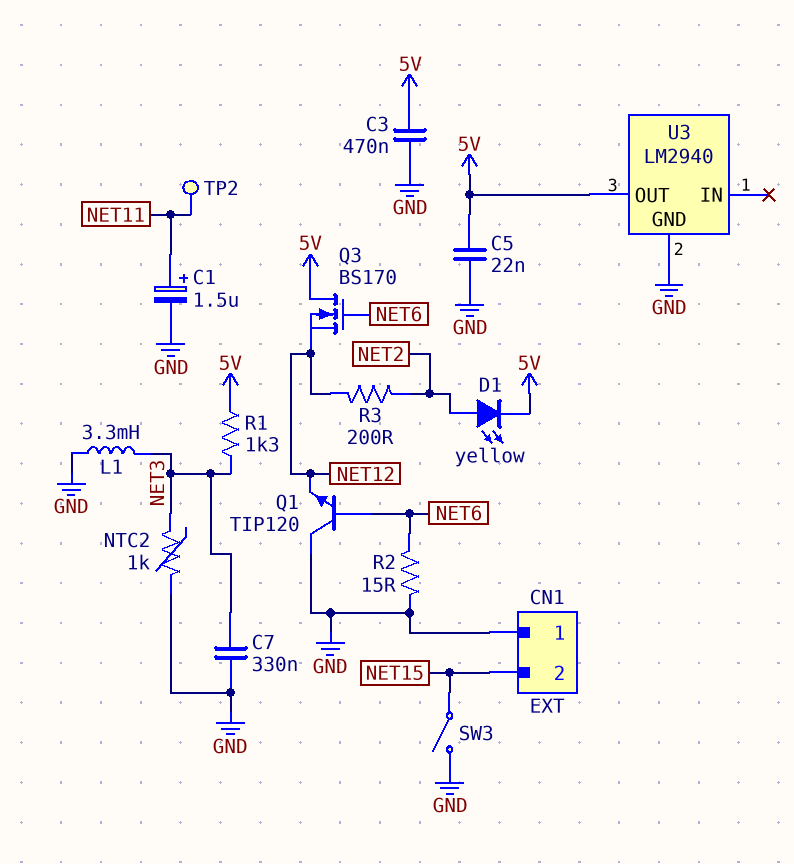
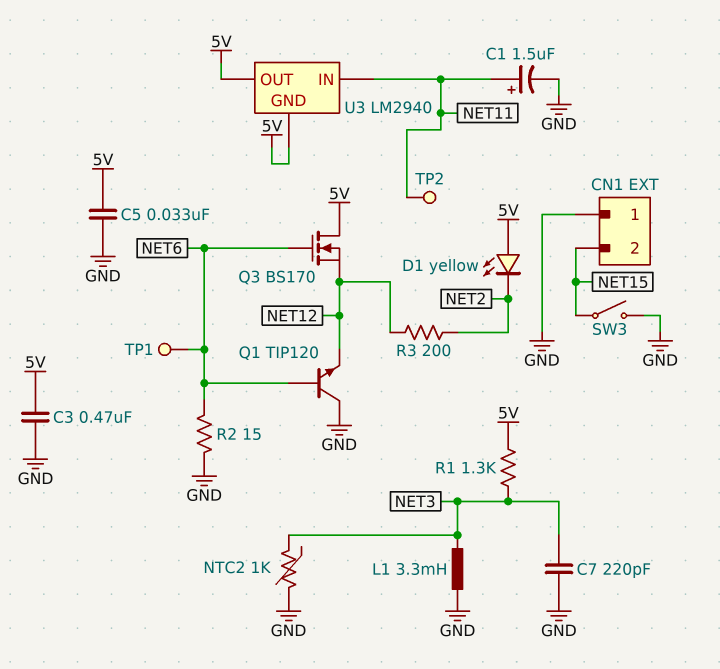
C5: 22nF (5V, GND) -> 33nF (5V, GND)
C7: 330nF (GND, NET3) -> 220pF (GND, NET3)
D1: LED yellow (A NET2, K 5V) -> LED yellow (A 5V, K NET2)
TP1: none -> test point (NET6)
U3 pin GND: GND -> 5V
U3 pin IN: none -> NET11

